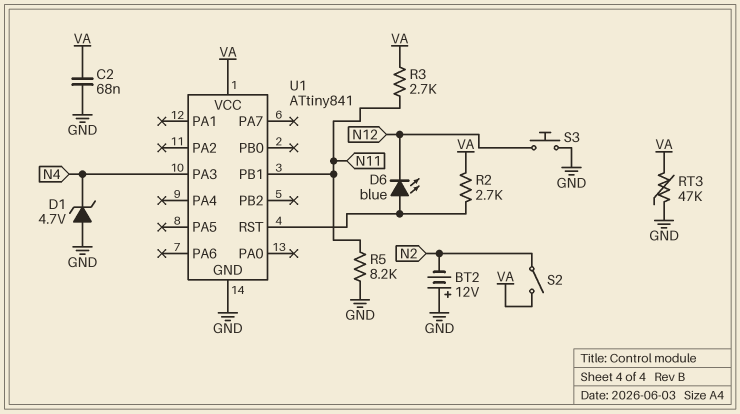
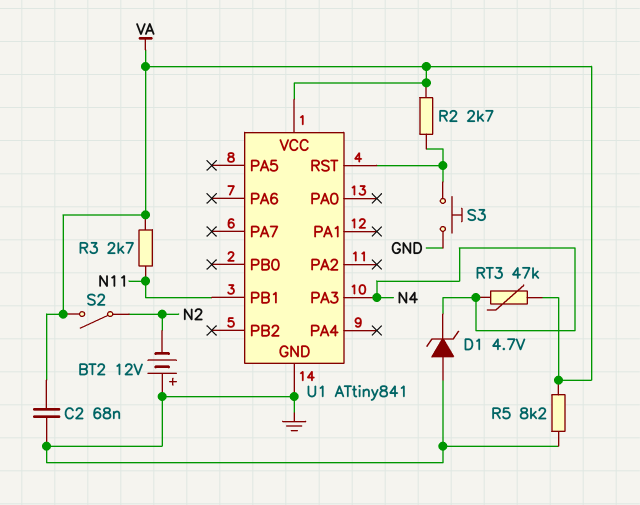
D6: LED blue (A U1/RST, K N12) -> none
R5: 8.2k (GND, N11) -> 8.2k (GND, VA)
RT3: 47k (GND, VA) -> 47k (N4, VA)
S3: button (GND, N12) -> button (GND, U1/RST)

